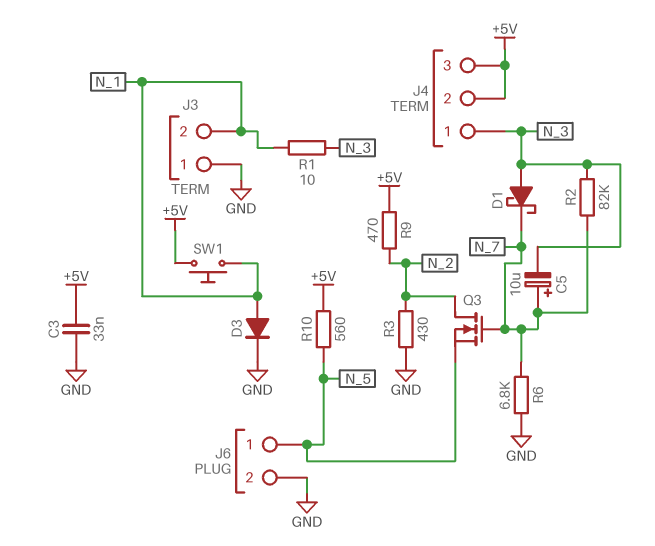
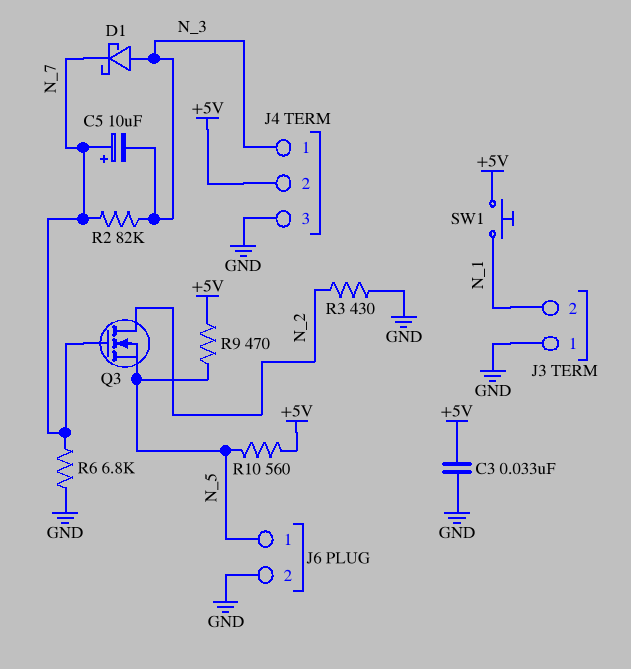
D3: diode (A N_1, K GND) -> none
J4 pin 3: +5V -> GND
R1: 10 (N_1, N_3) -> none
R9: 470 (+5V, N_2) -> 470 (+5V, N_5)

